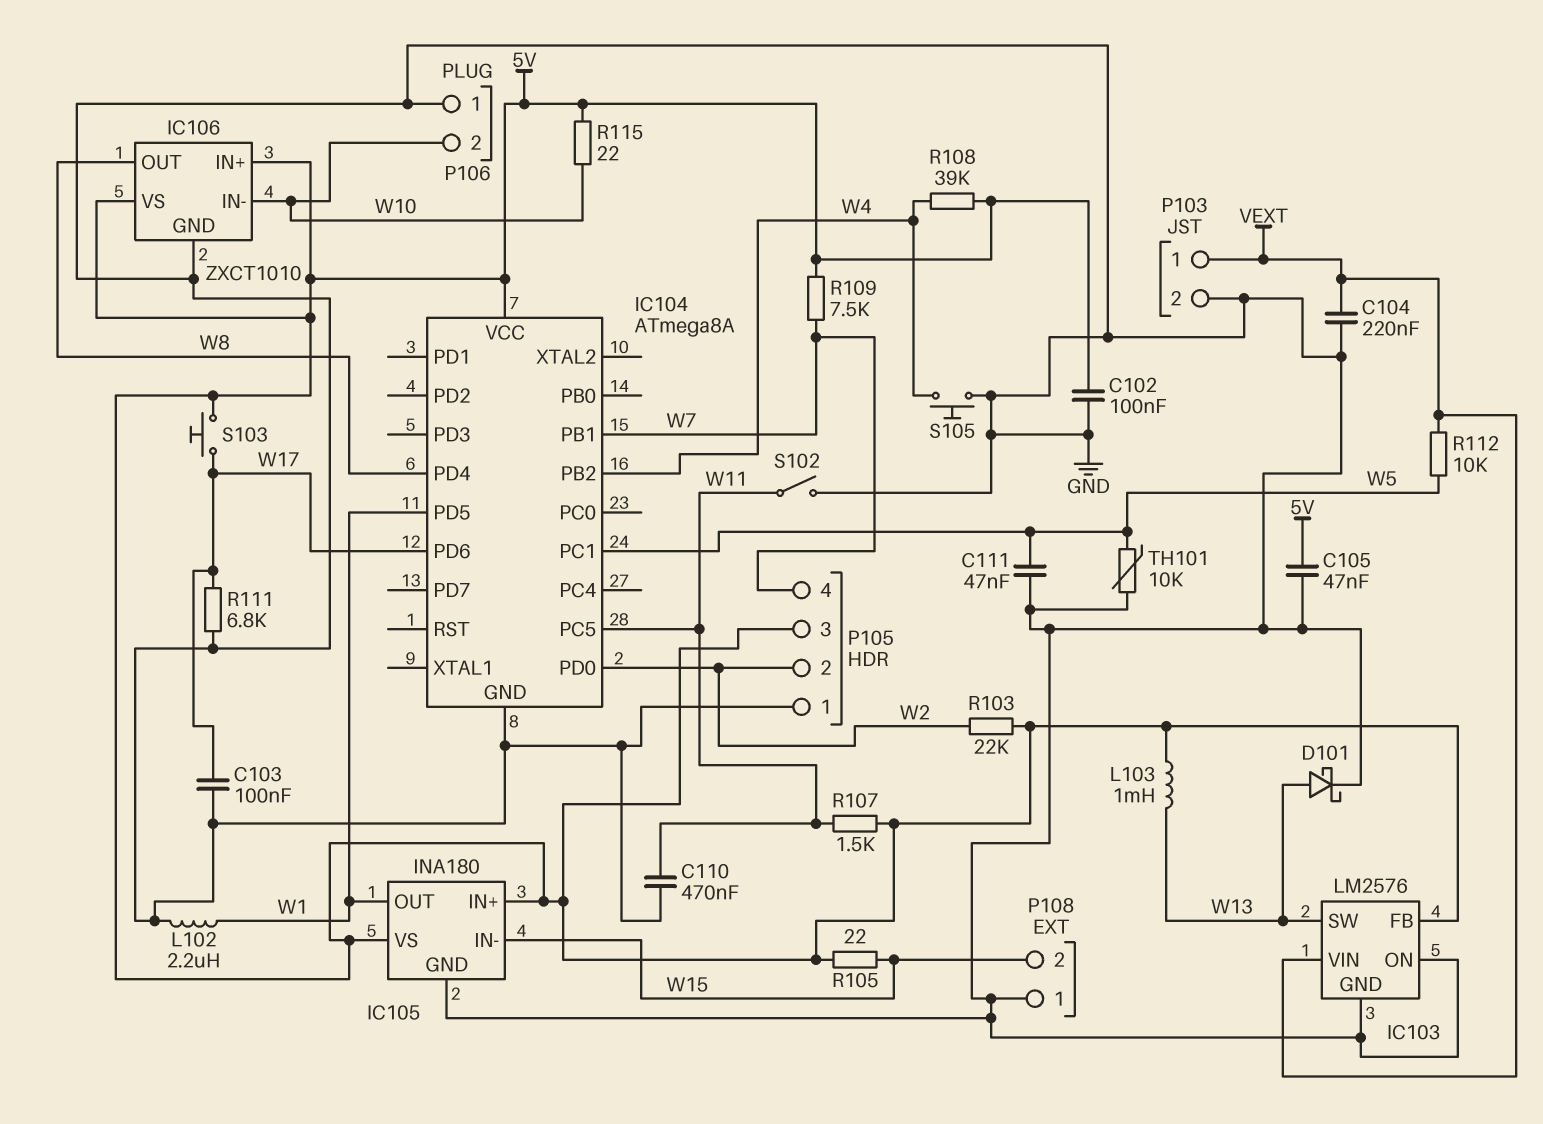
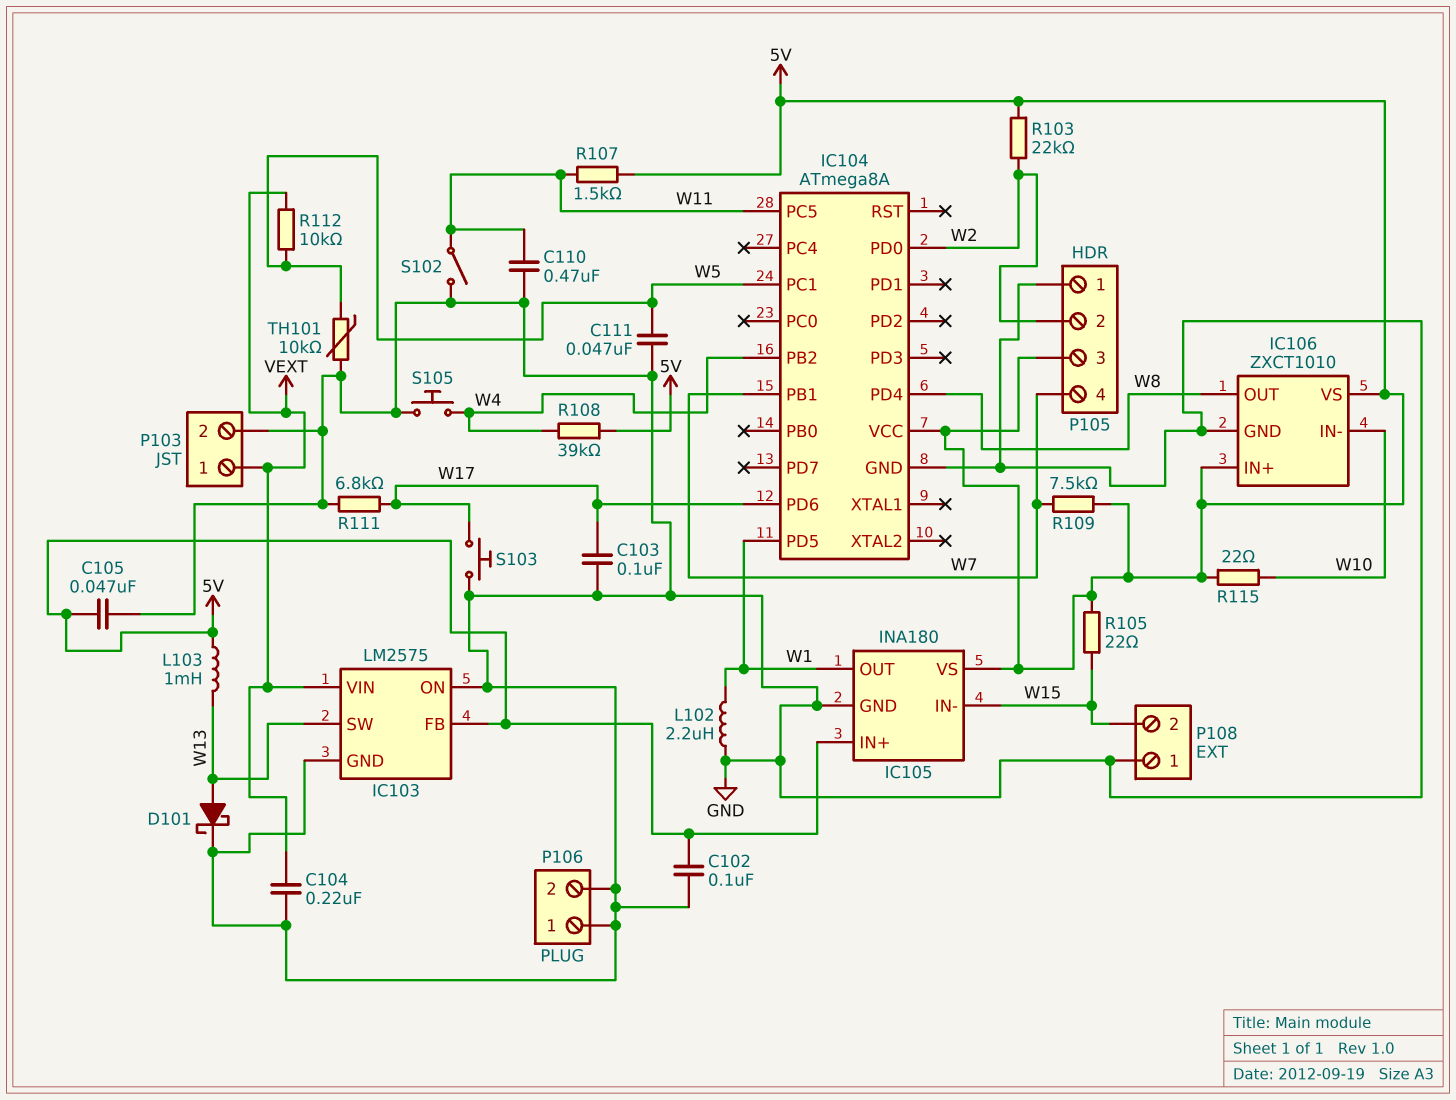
IC103: LM2576 -> LM2575
P106 pin 2: W10 -> GND
S103: button (5V, W17) -> button (GND, W17)

